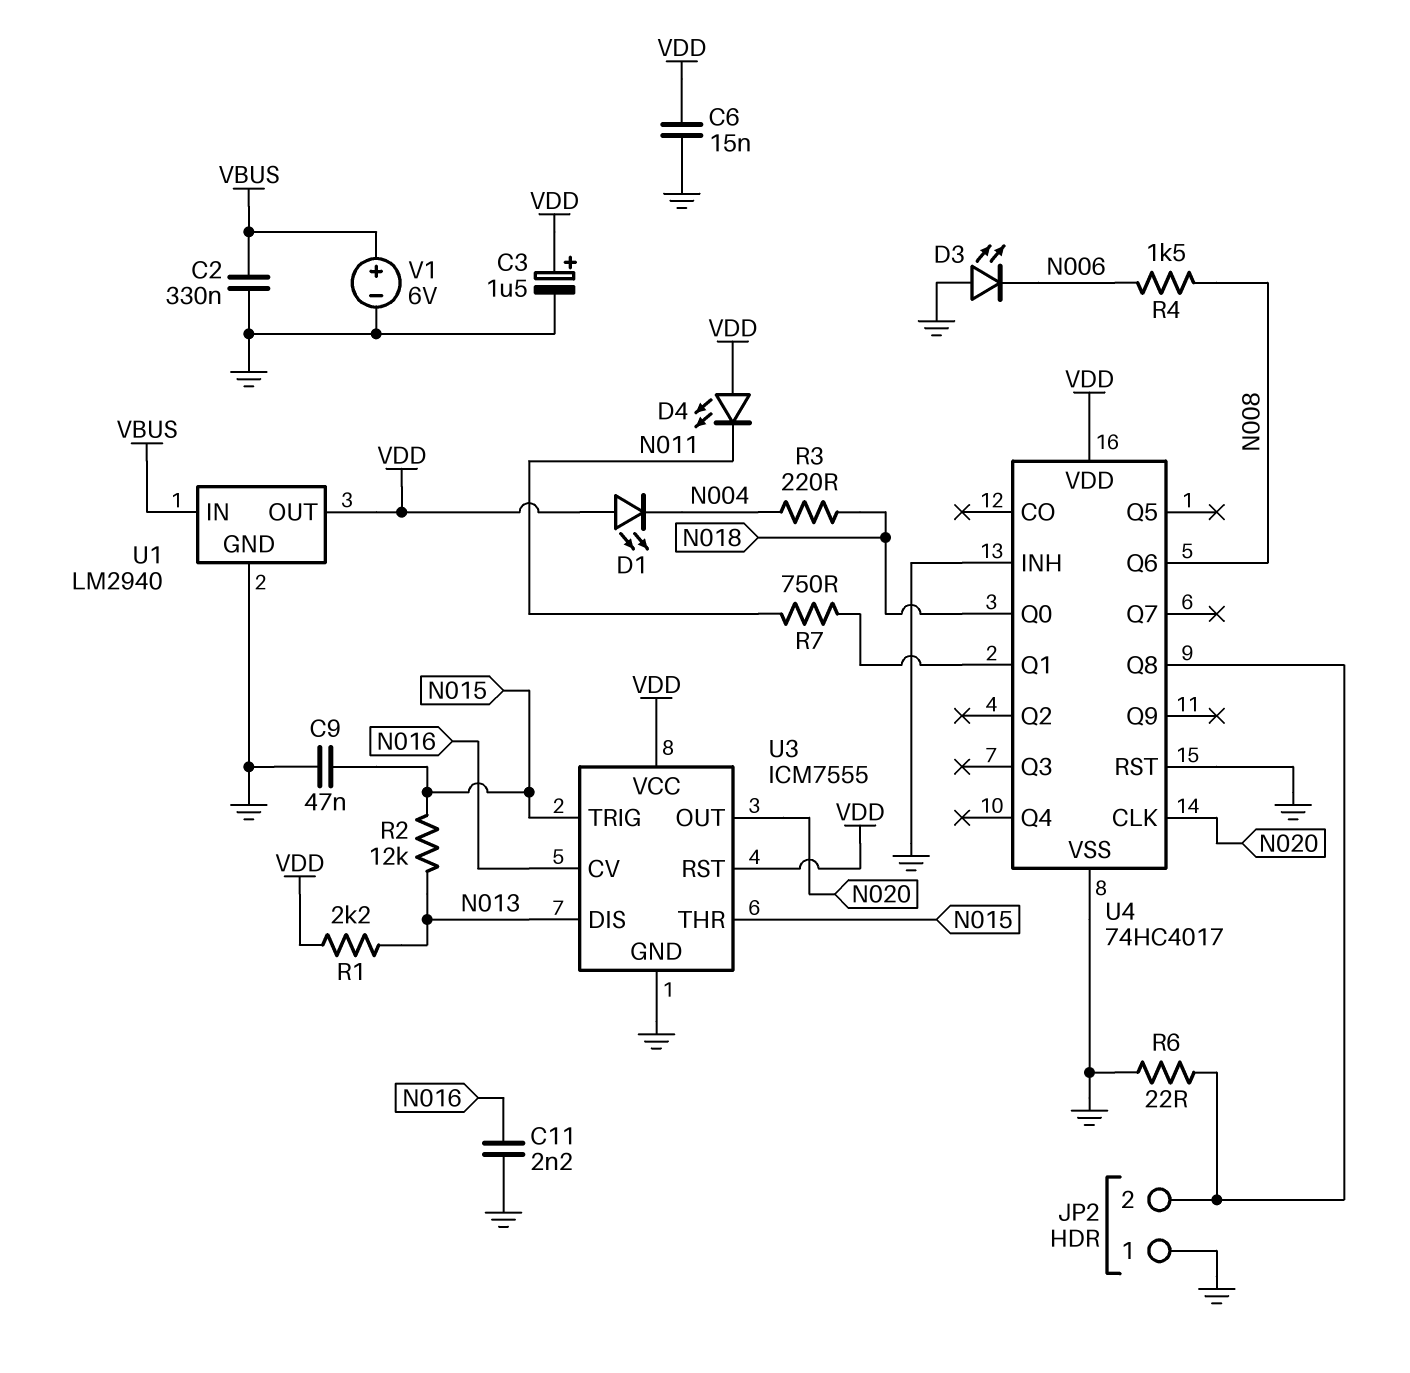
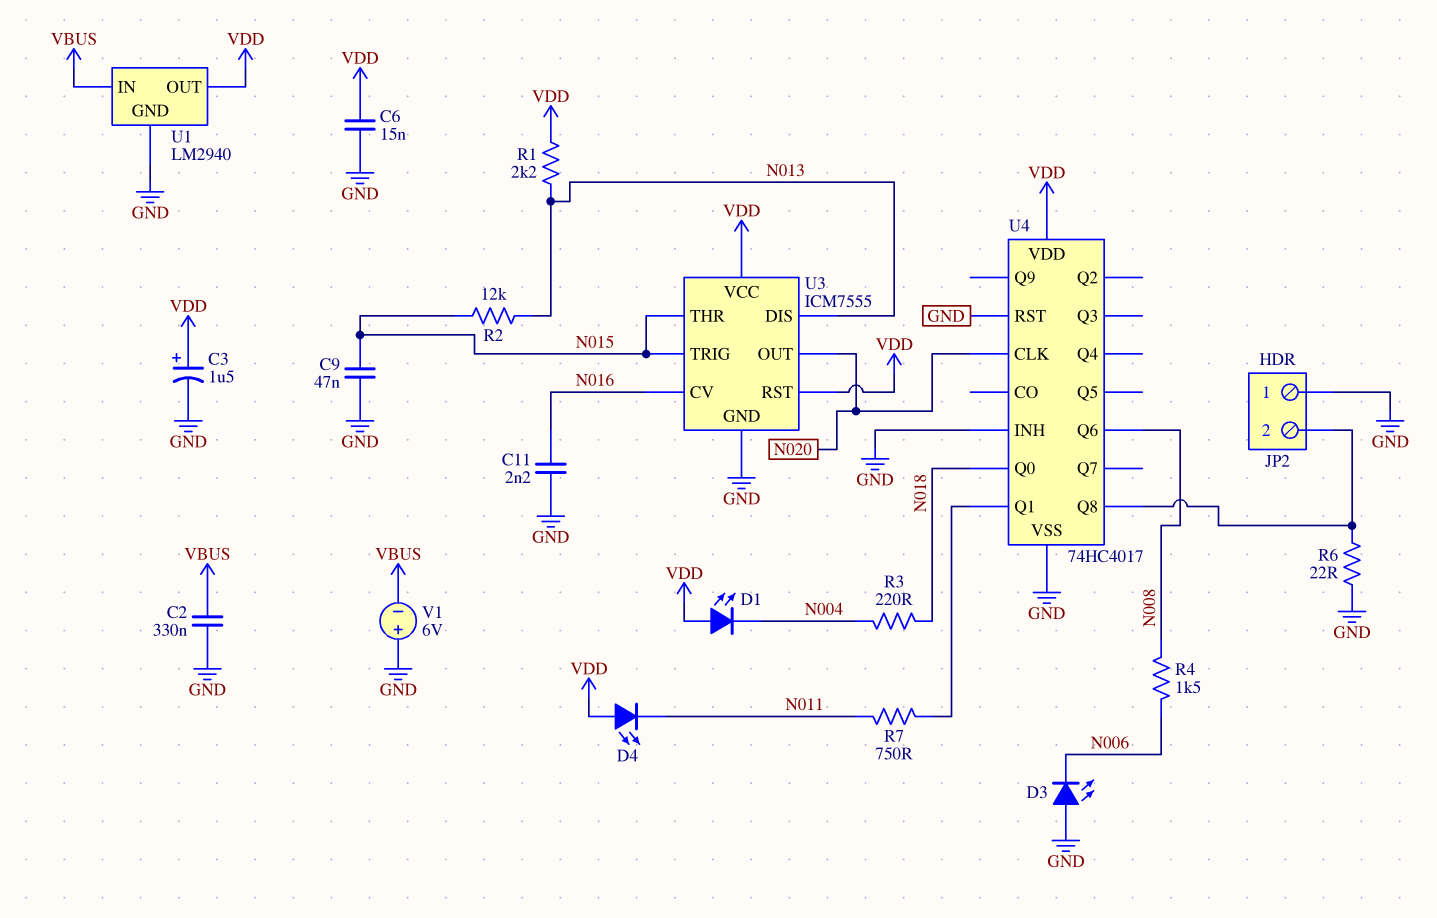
V1: 6V (plus VBUS, minus GND) -> 6V (plus GND, minus VBUS)

